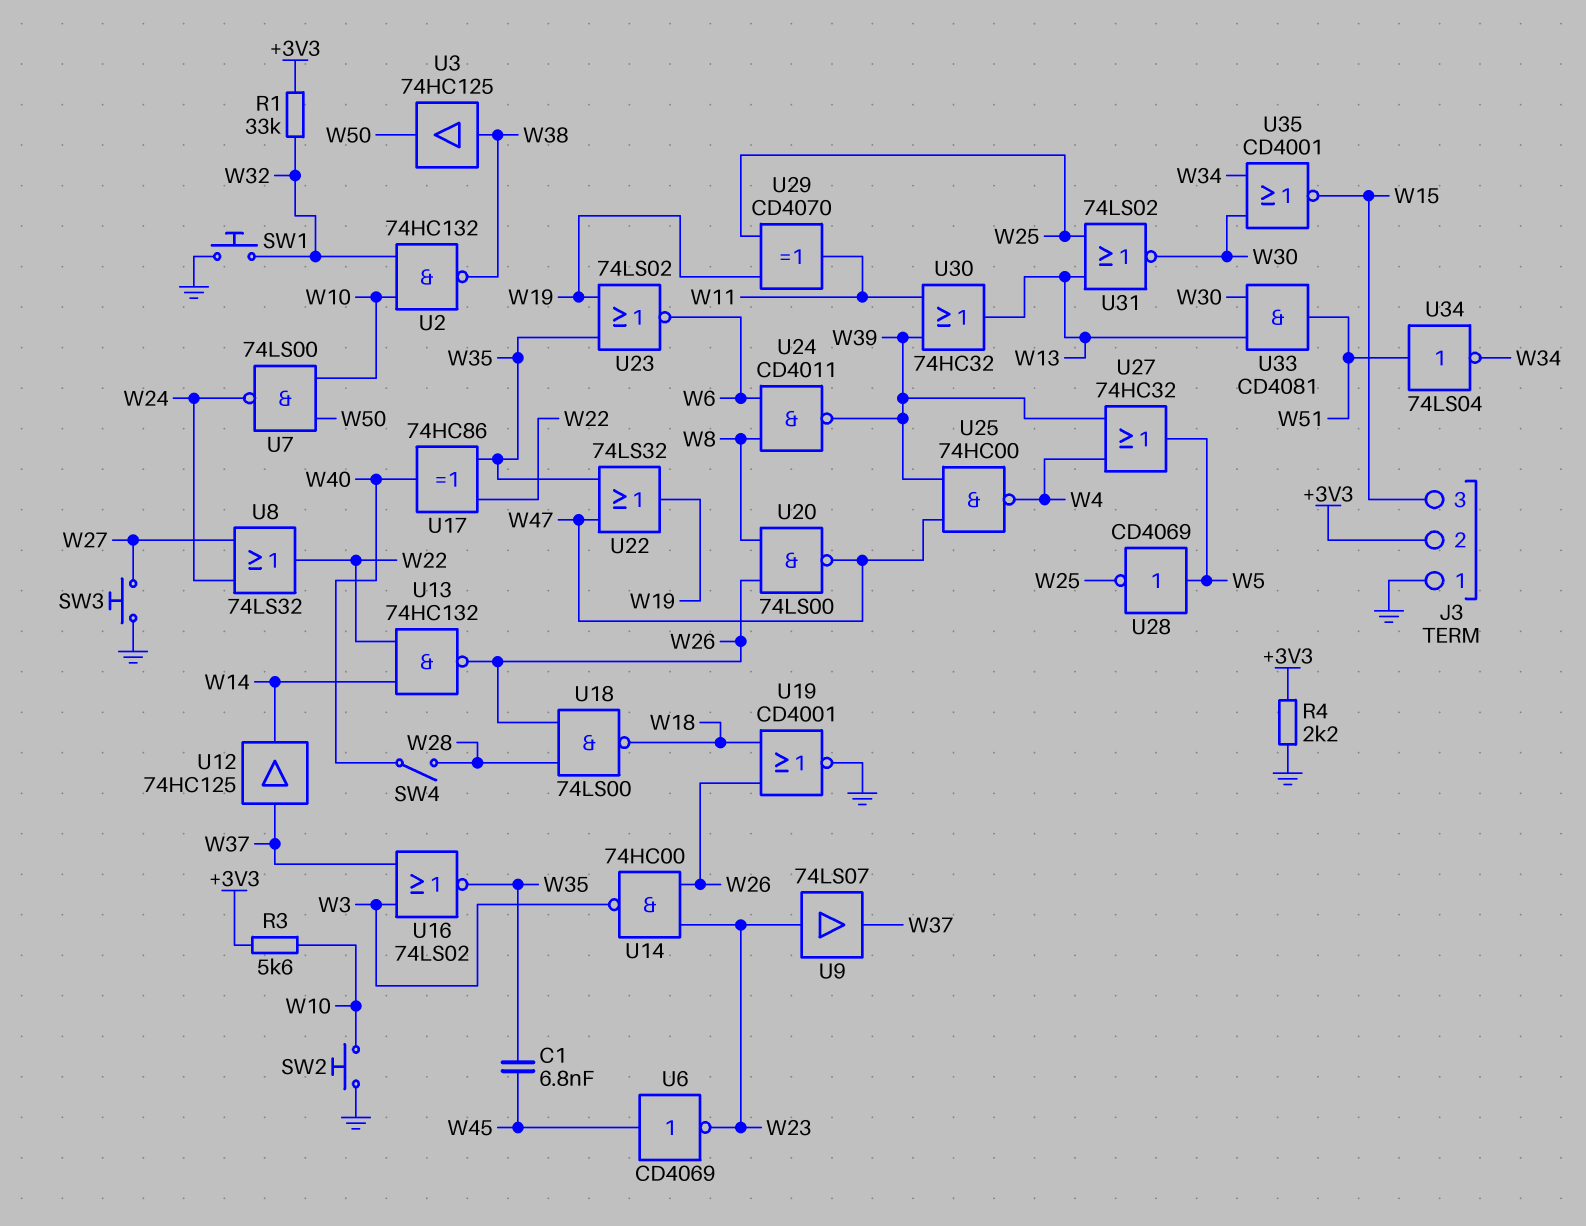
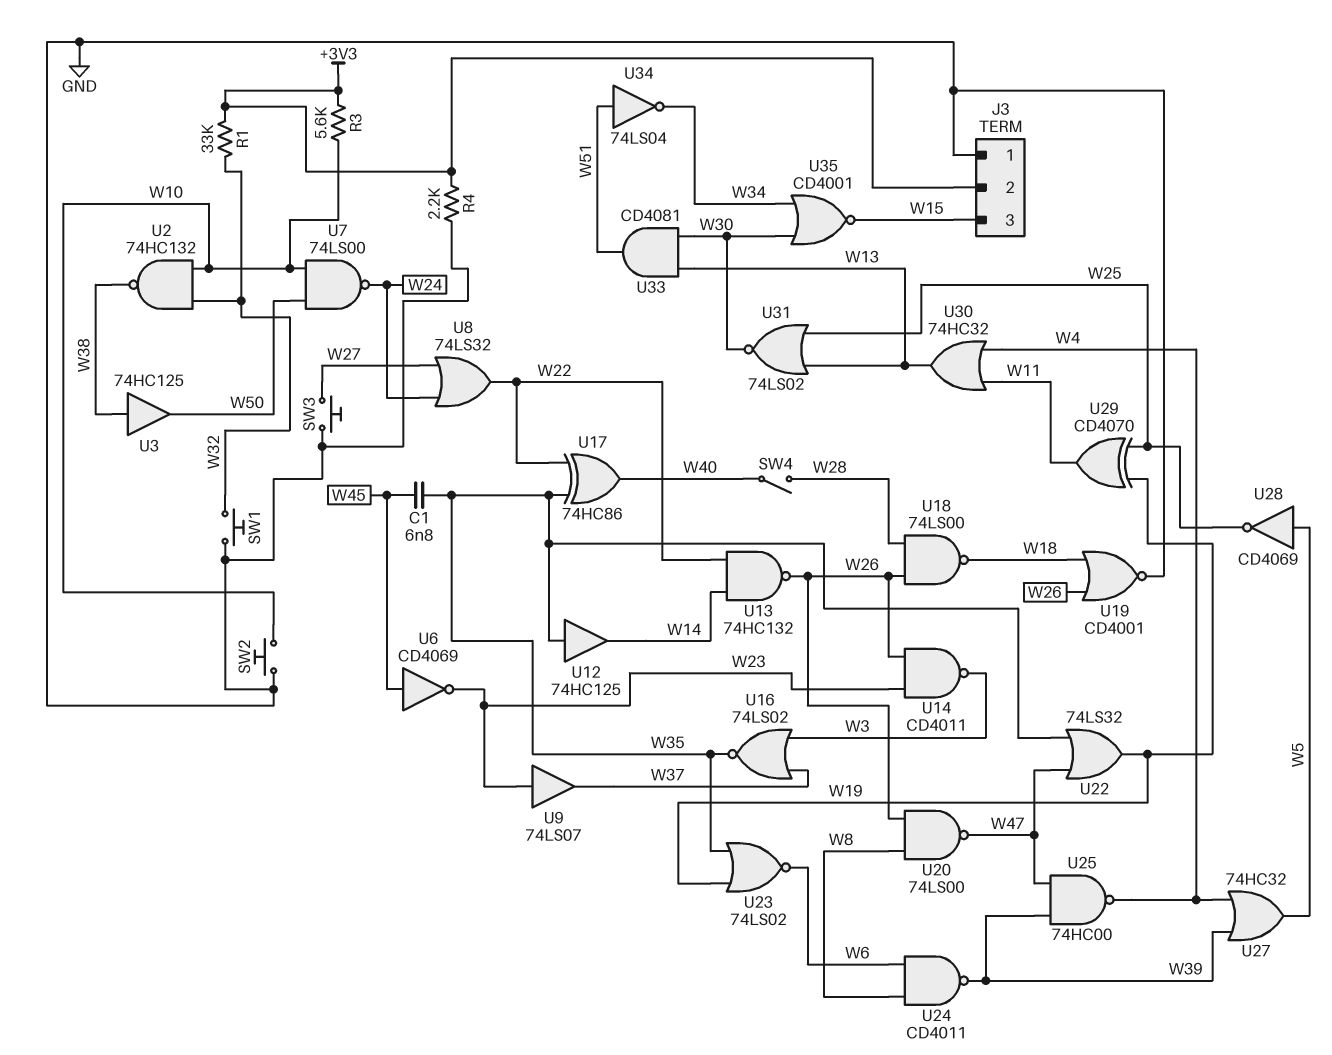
U12: buffer 74HC125 (in W37, out W14) -> buffer 74HC125 (in W35, out W14)
U14: NAND 74HC00 (in W23, in W26, out W3) -> NAND CD4011 (in W23, in W26, out W3)
U30: OR 74HC32 (in W11, in W39, out W13) -> OR 74HC32 (in W4, in W11, out W13)

